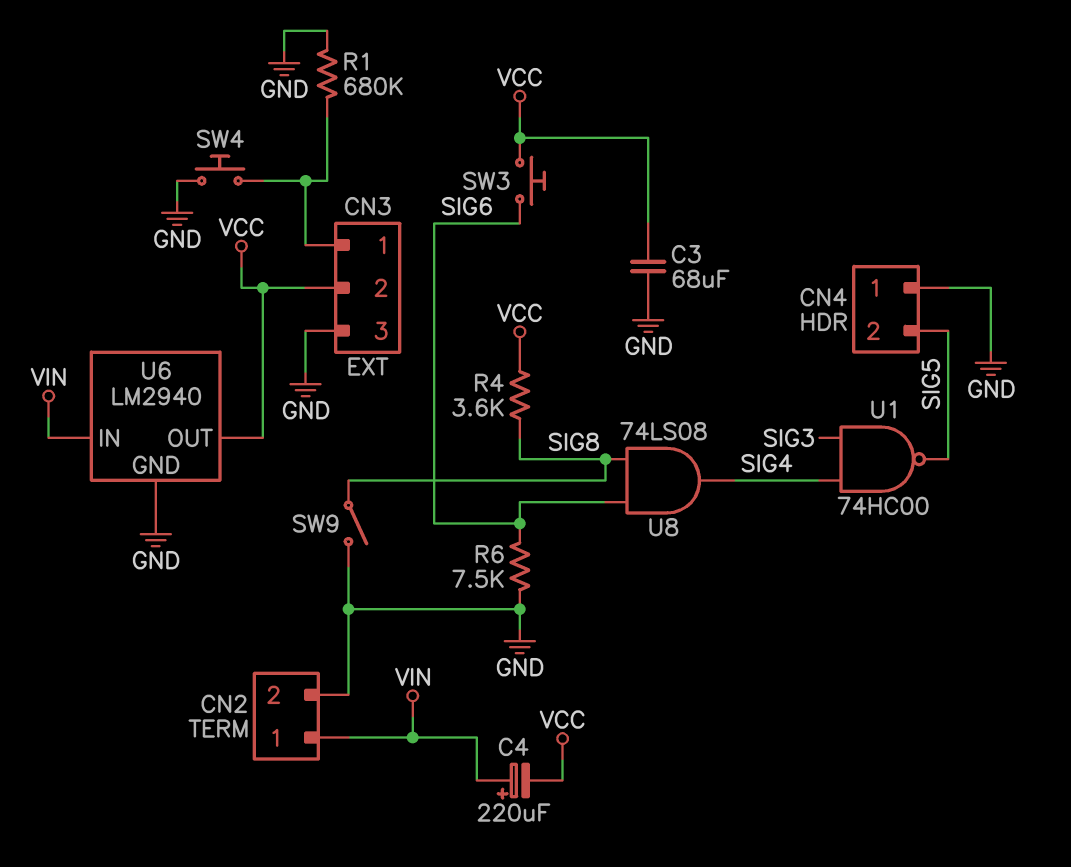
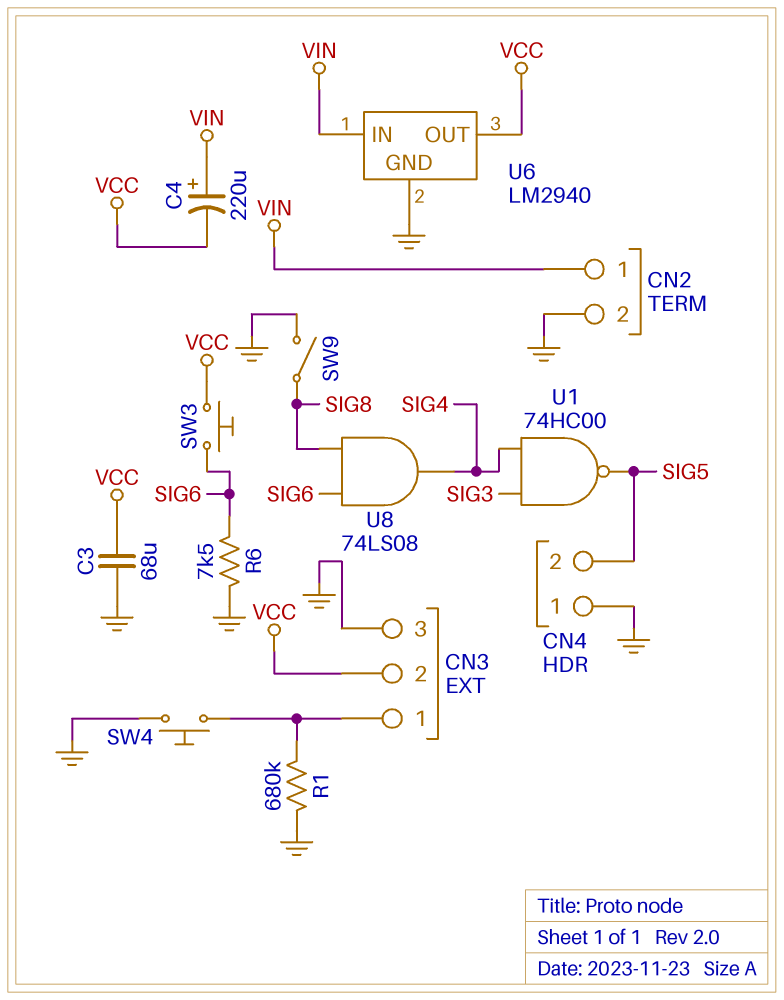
R4: 3.6k (SIG8, VCC) -> none

